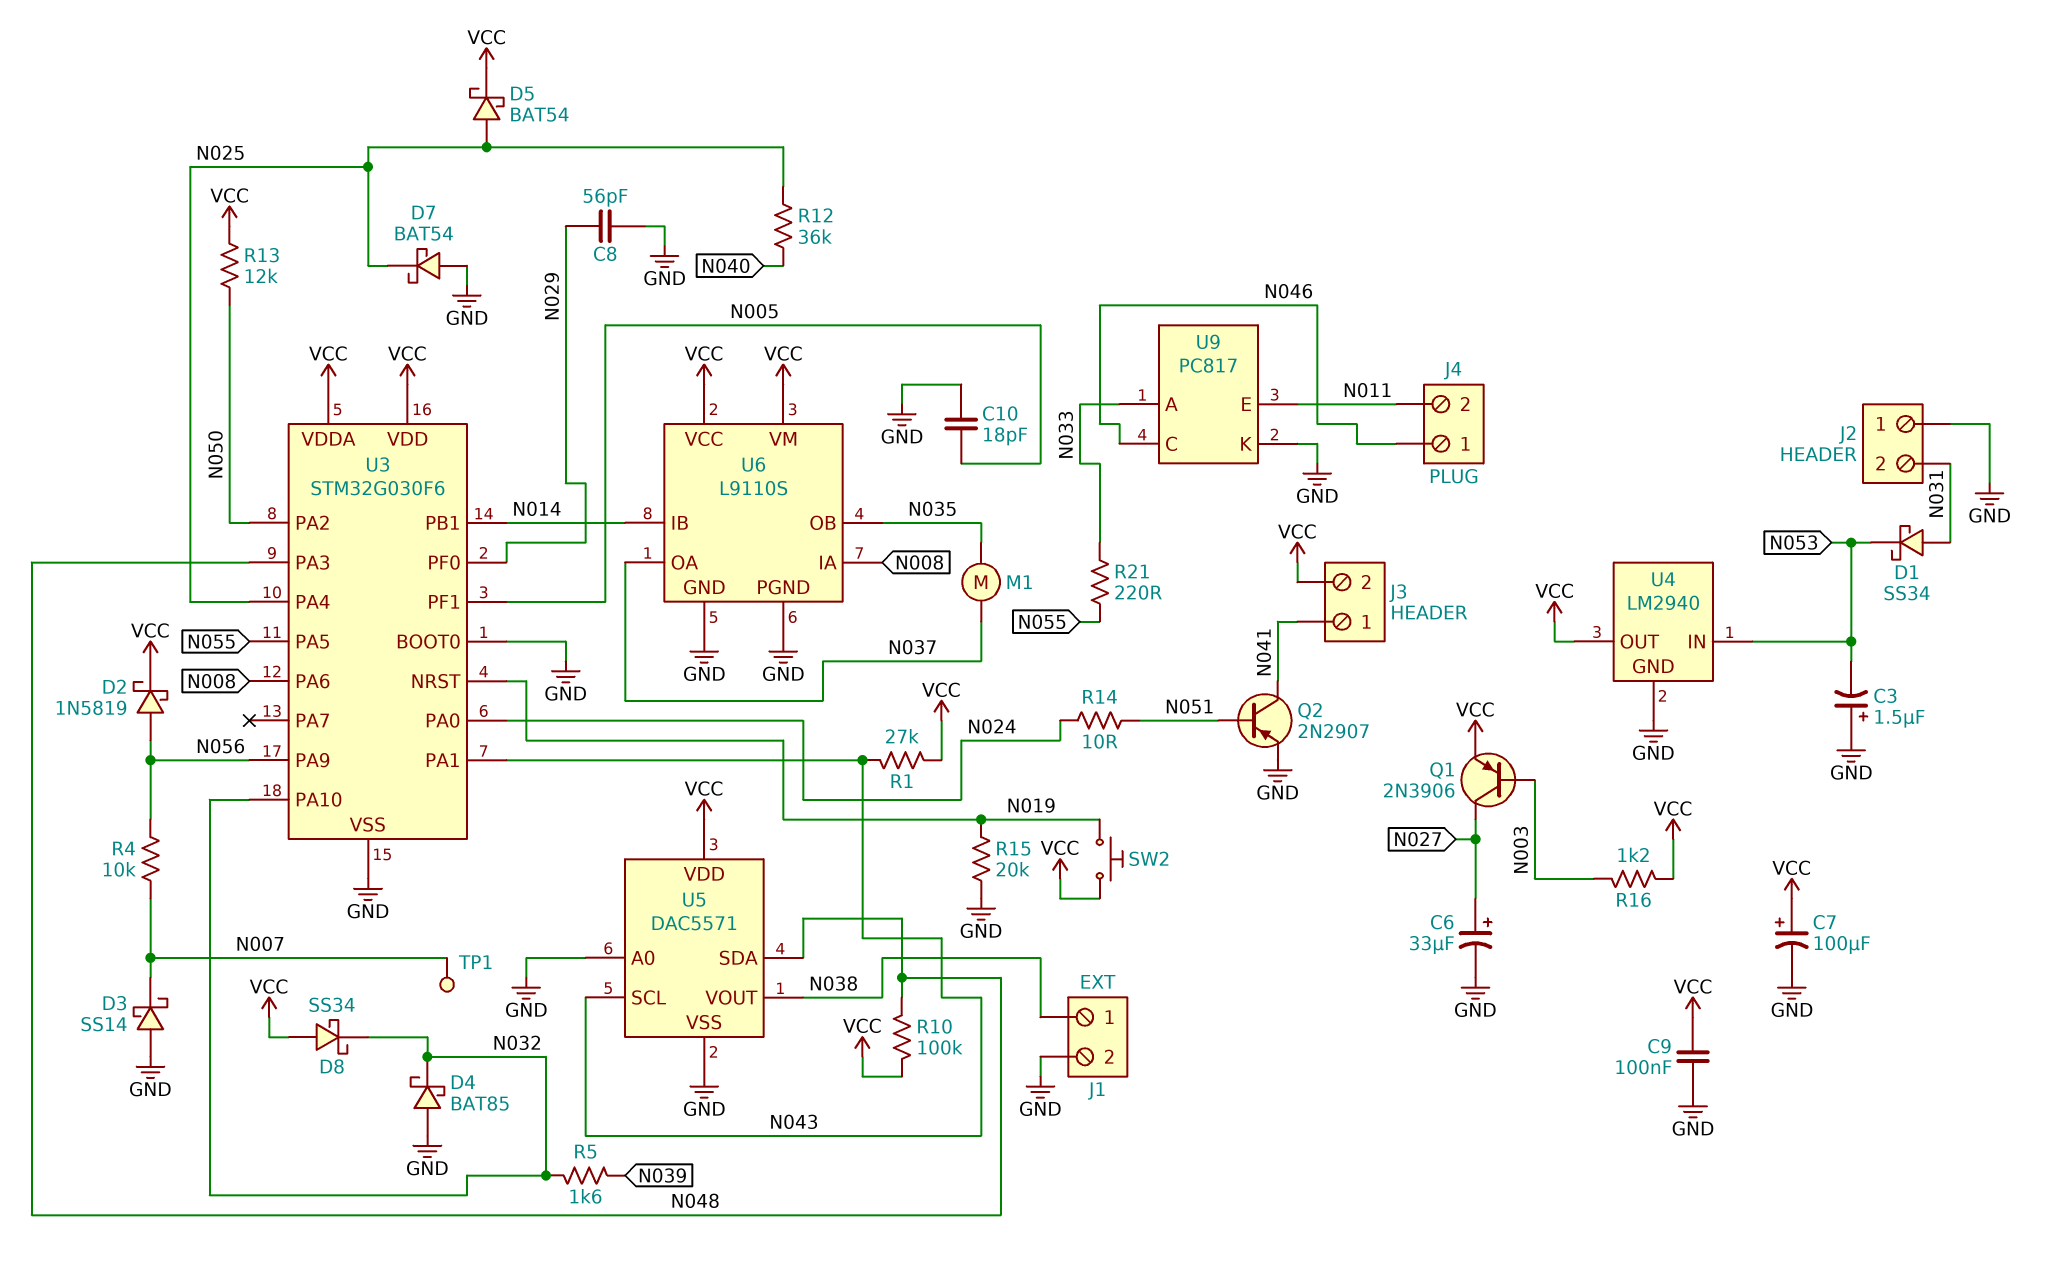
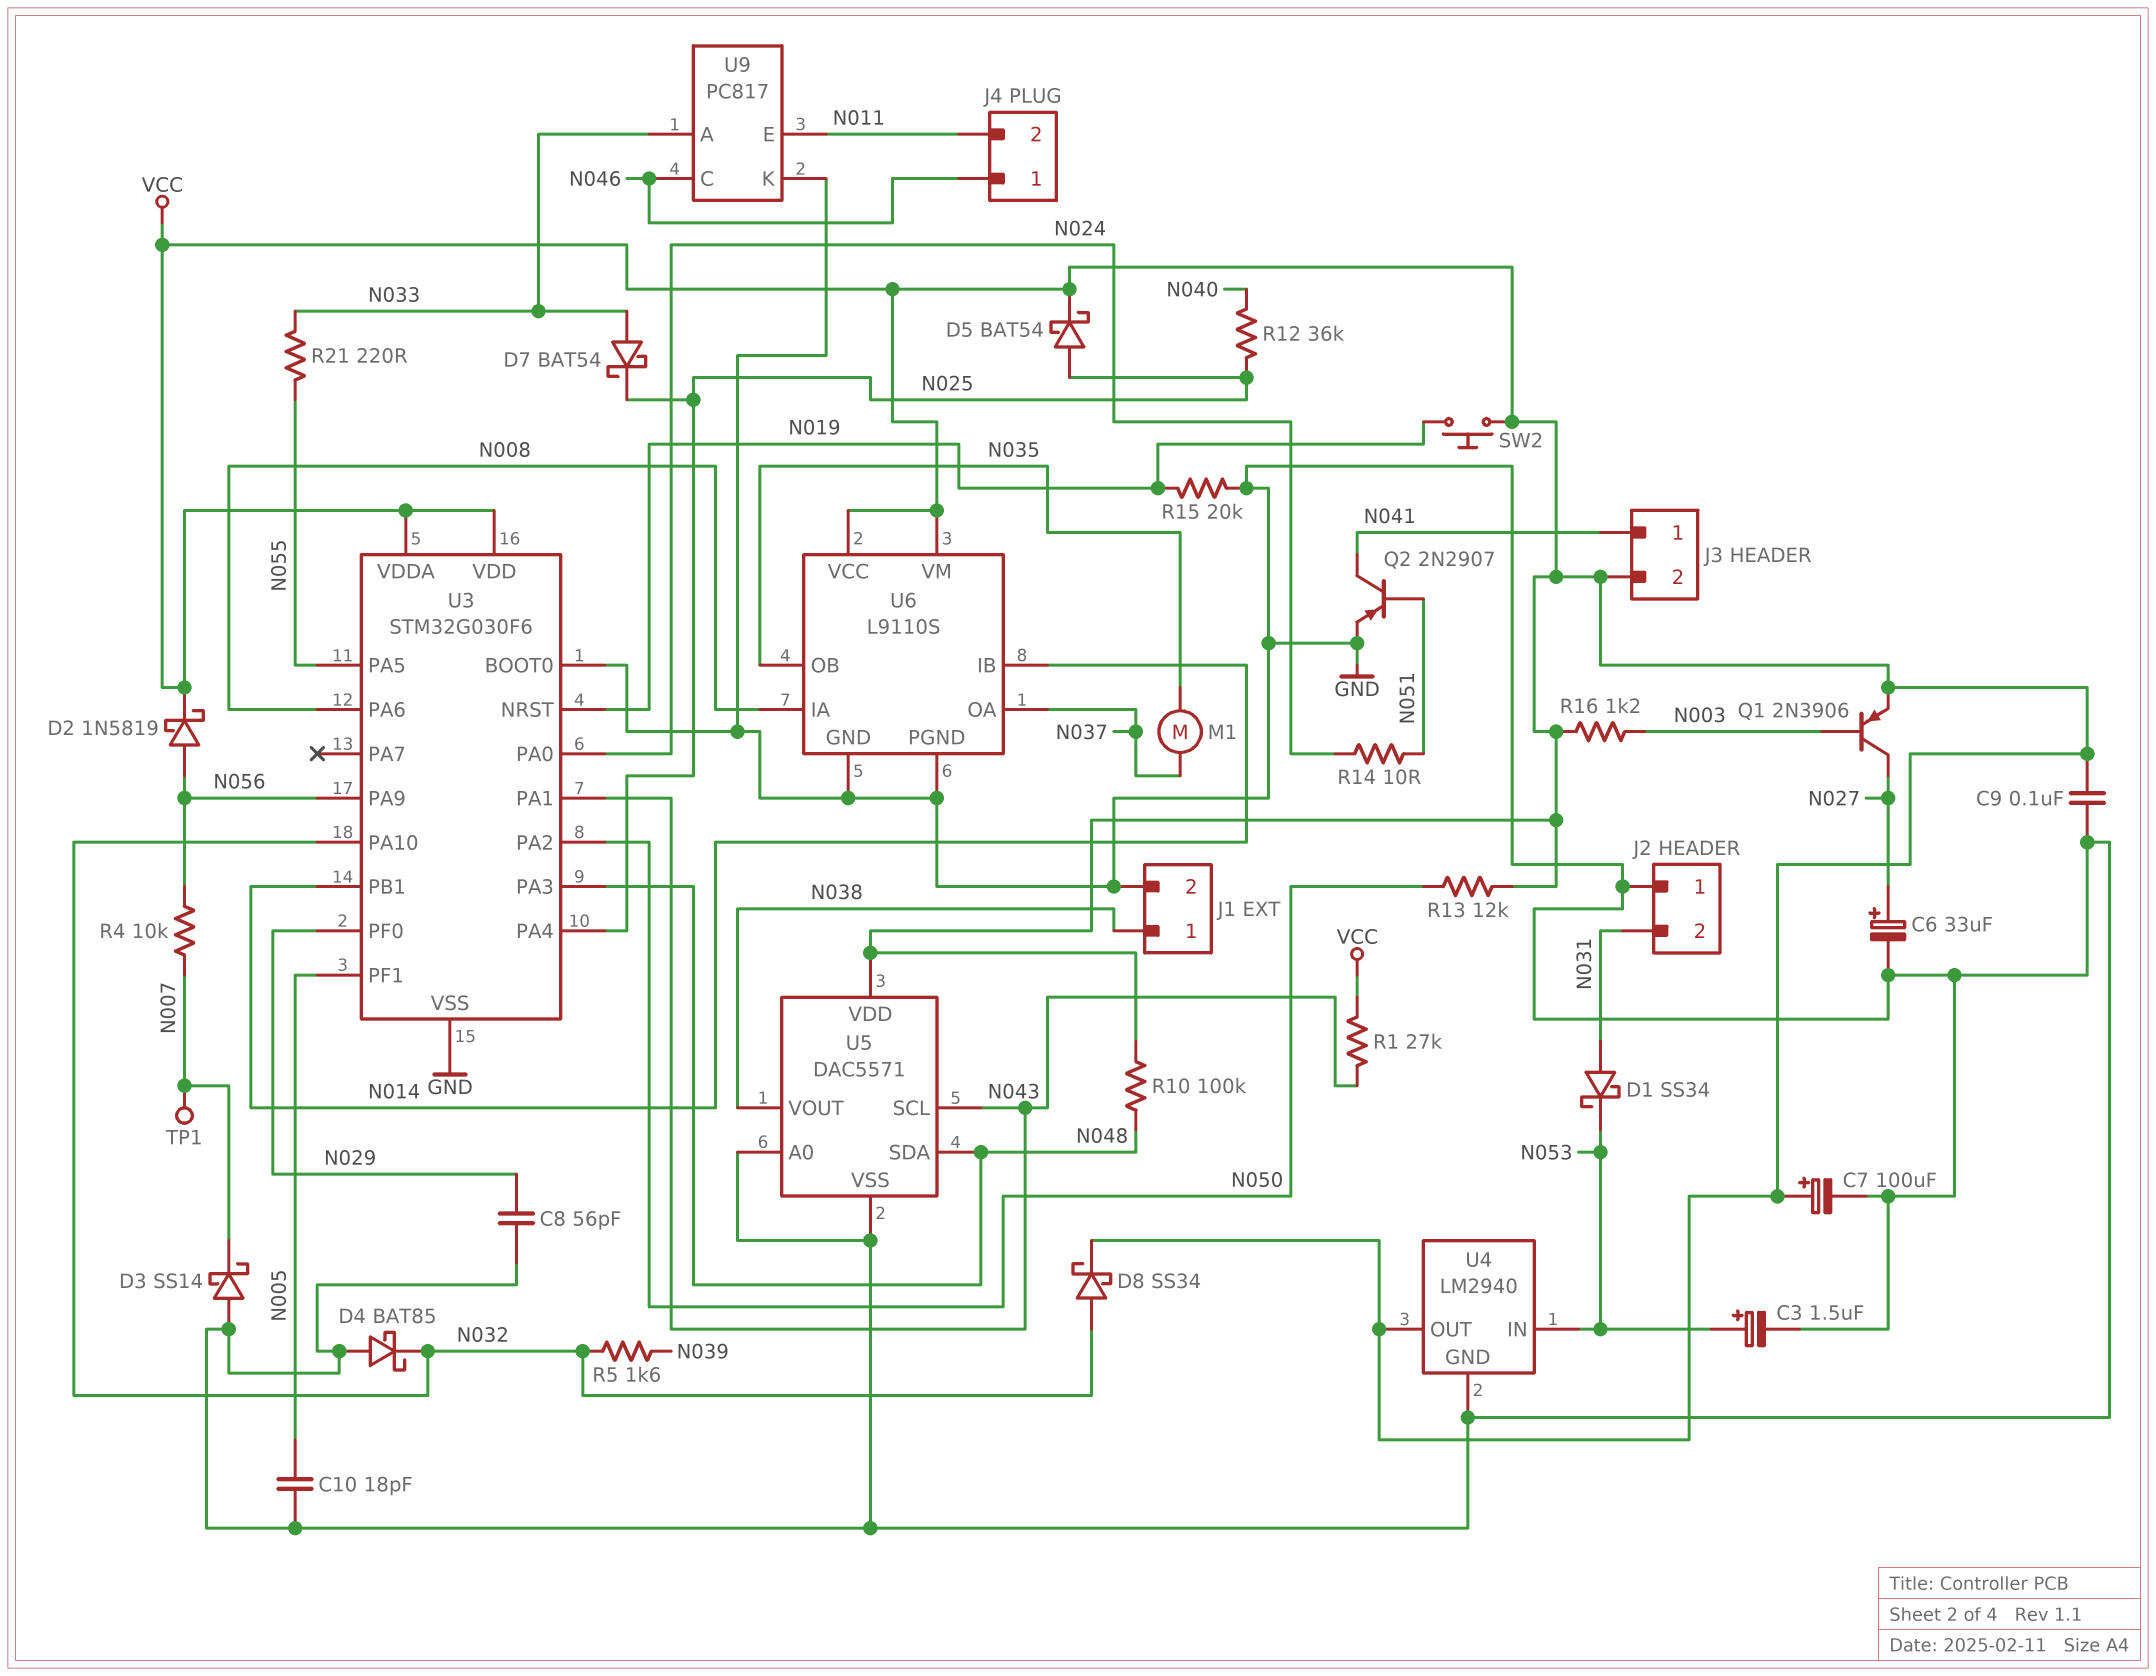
C3: 1.5uF (plus GND, minus N053) -> 1.5uF (plus N053, minus GND)
D7: schottky BAT54 (A GND, K N025) -> schottky BAT54 (A N033, K N025)
D8: schottky SS34 (A VCC, K N032) -> schottky SS34 (A N032, K VCC)

